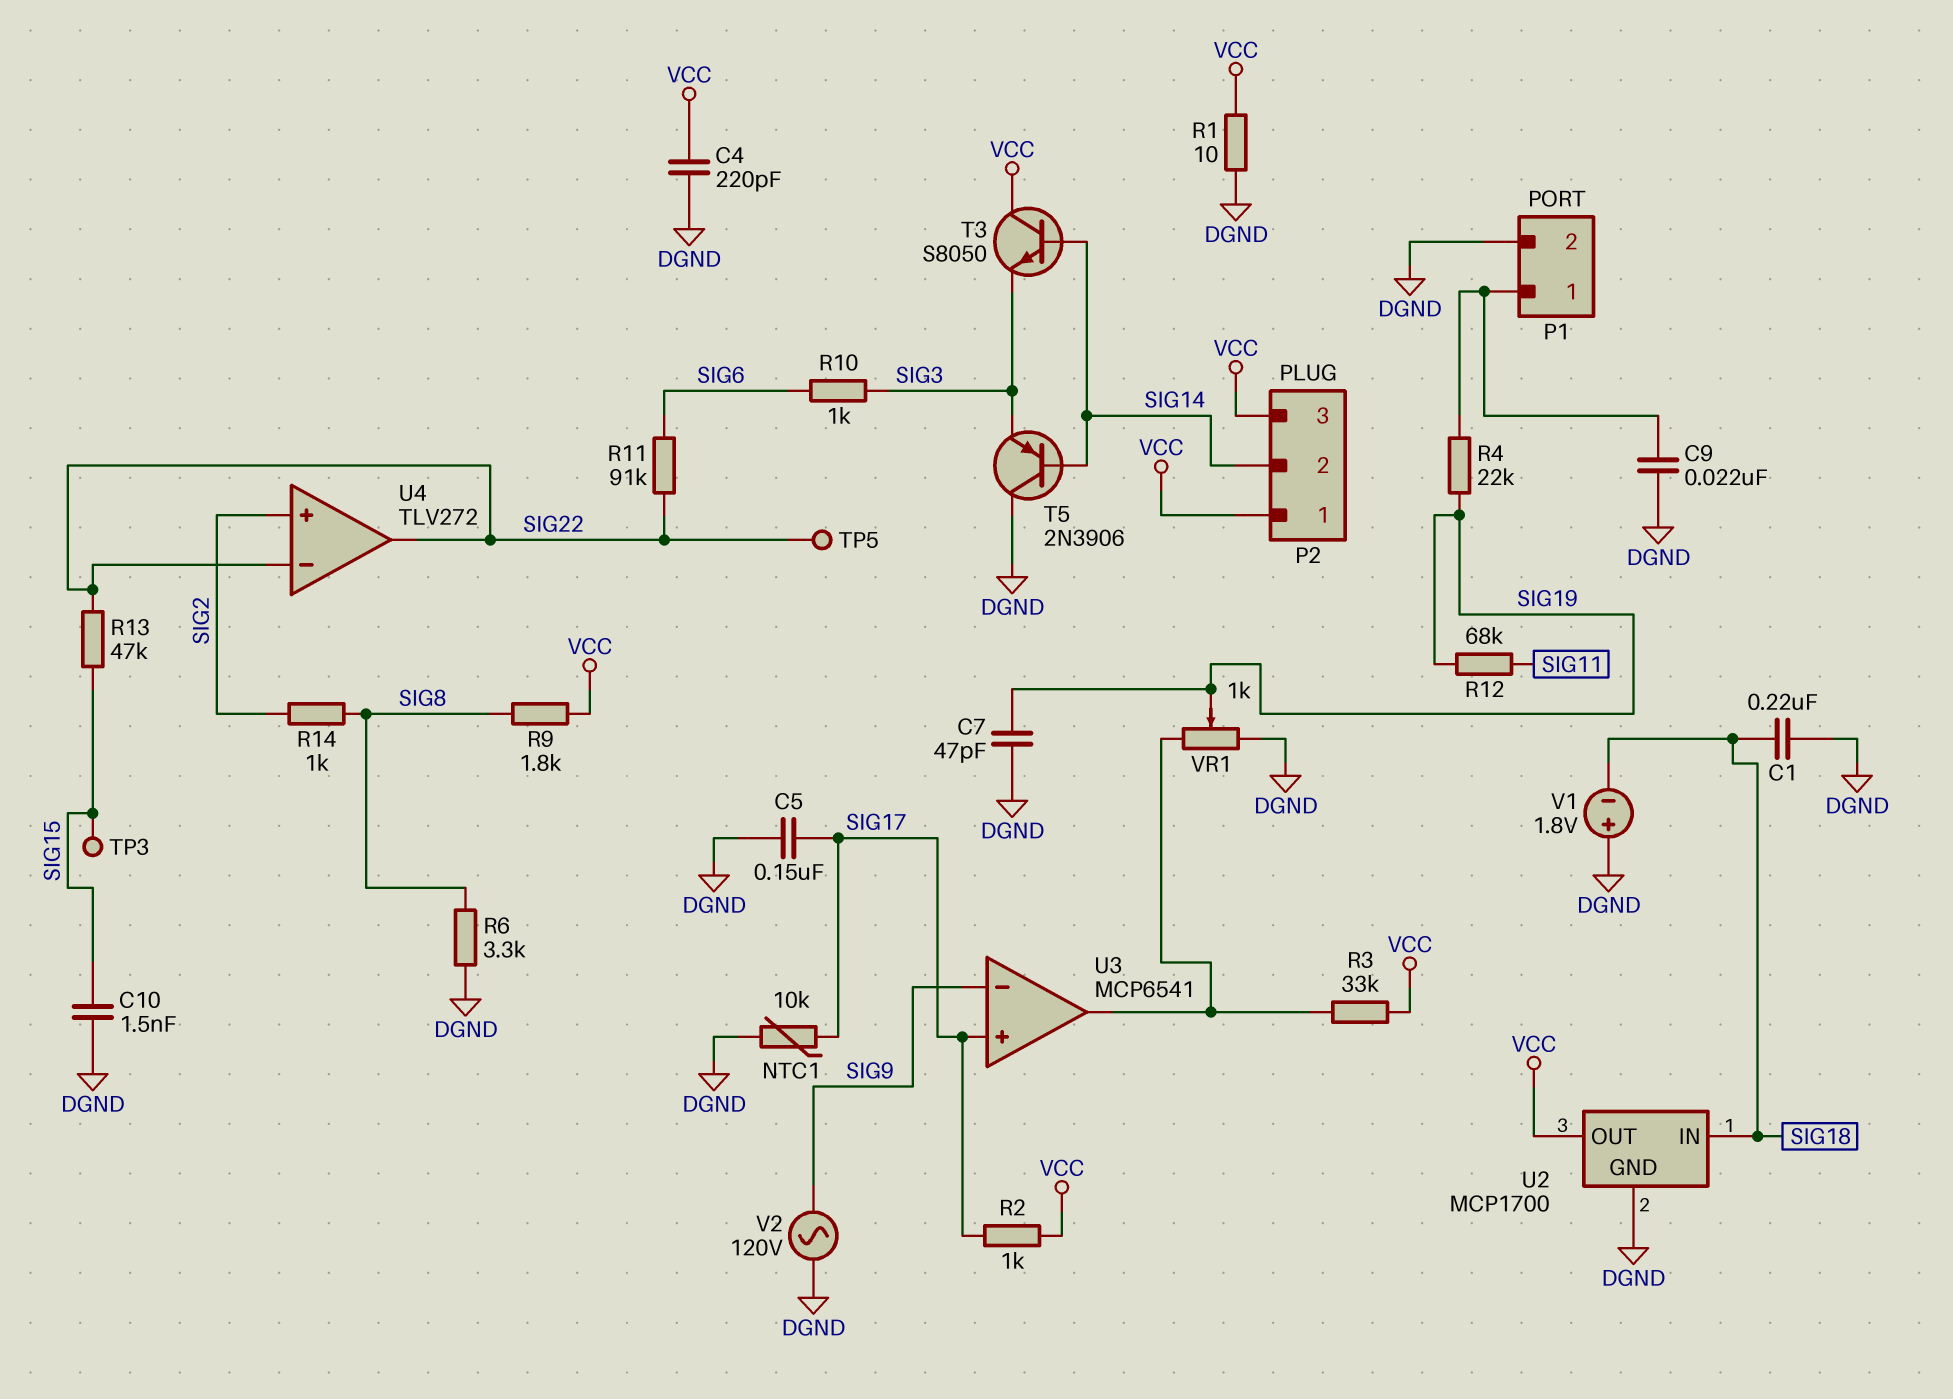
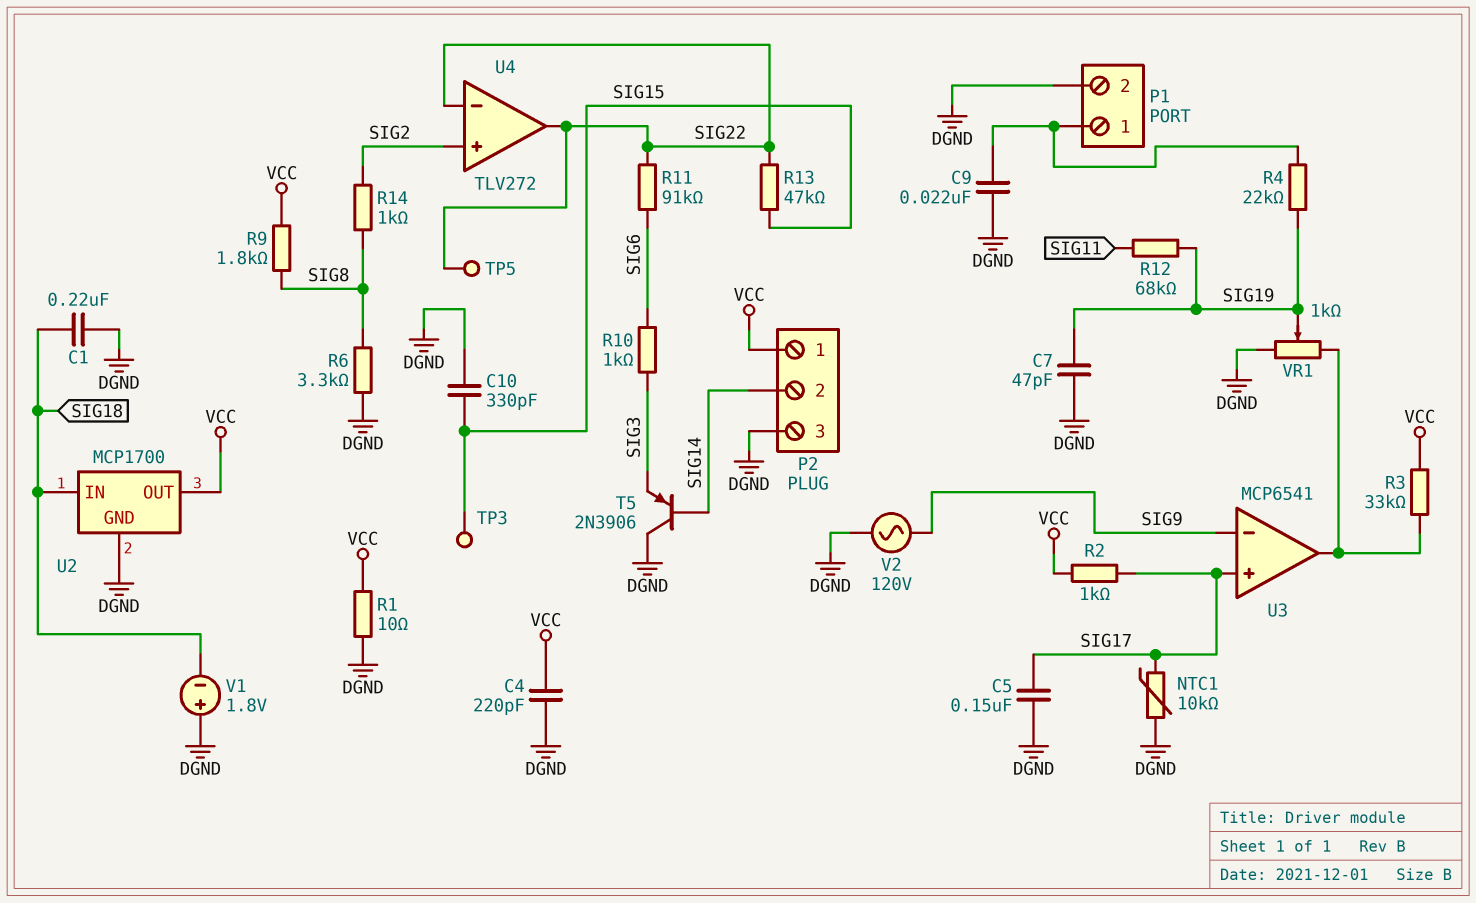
C10: 1.5nF (DGND, SIG15) -> 330pF (DGND, SIG15)
P2 pin 3: VCC -> DGND
T3: NPN S8050 (B SIG14, C VCC, E SIG3) -> none

